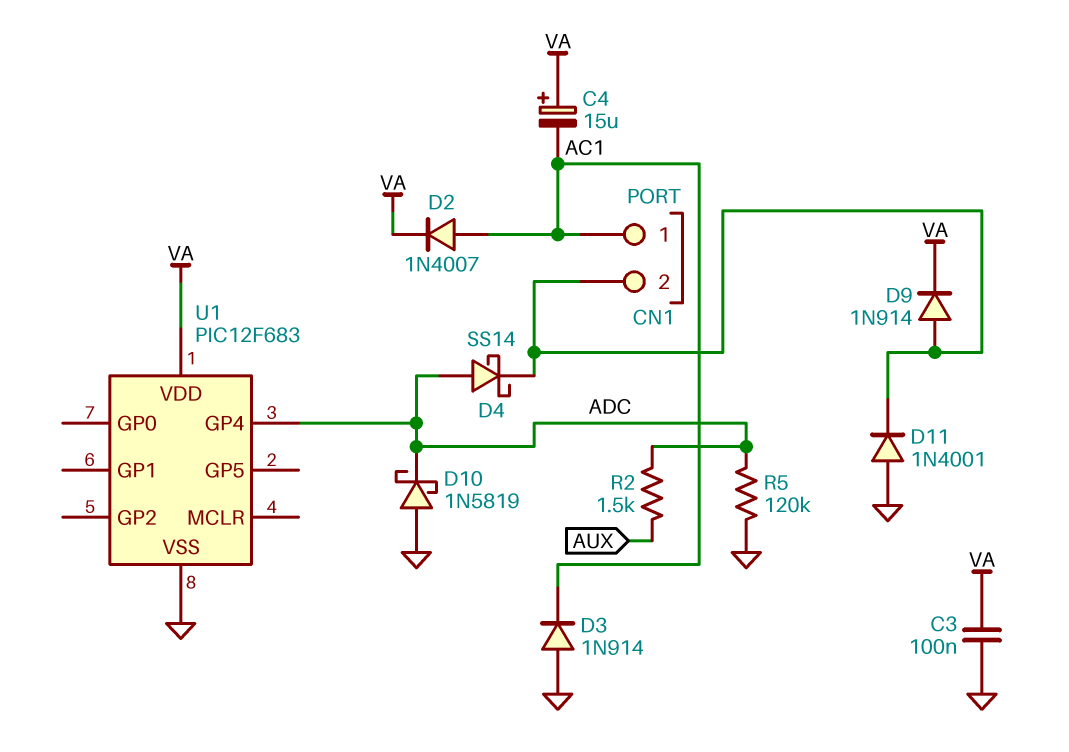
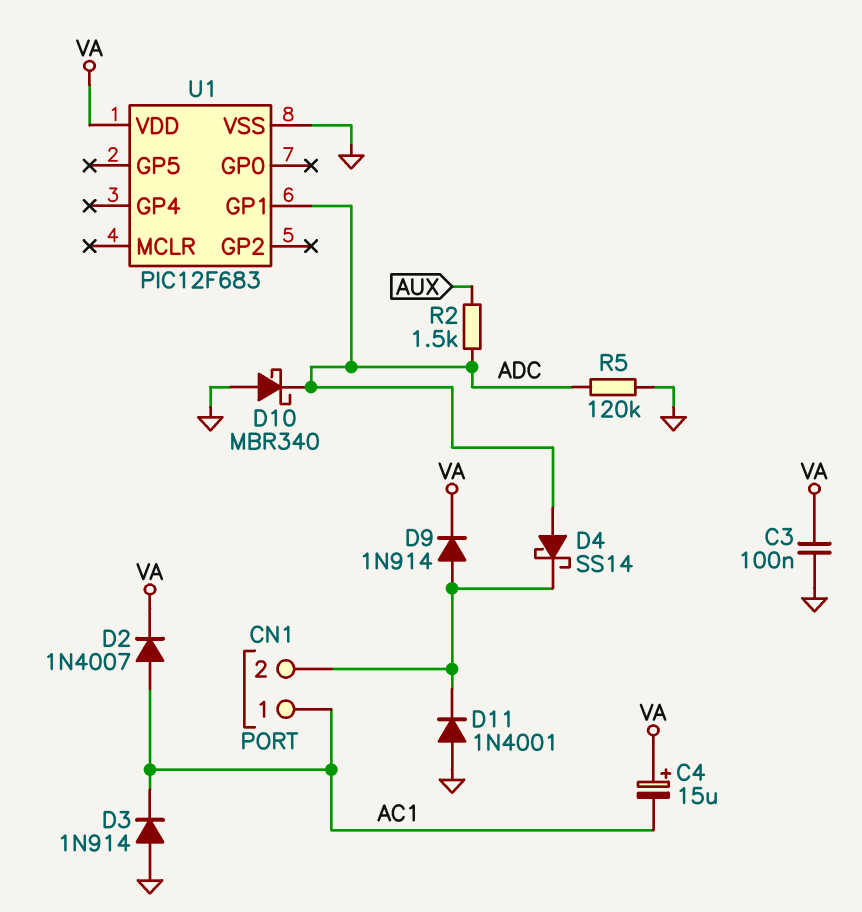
D10: schottky 1N5819 (A GND, K ADC) -> schottky MBR340 (A GND, K ADC)
U1 pin GP1: none -> ADC
U1 pin GP4: ADC -> none

